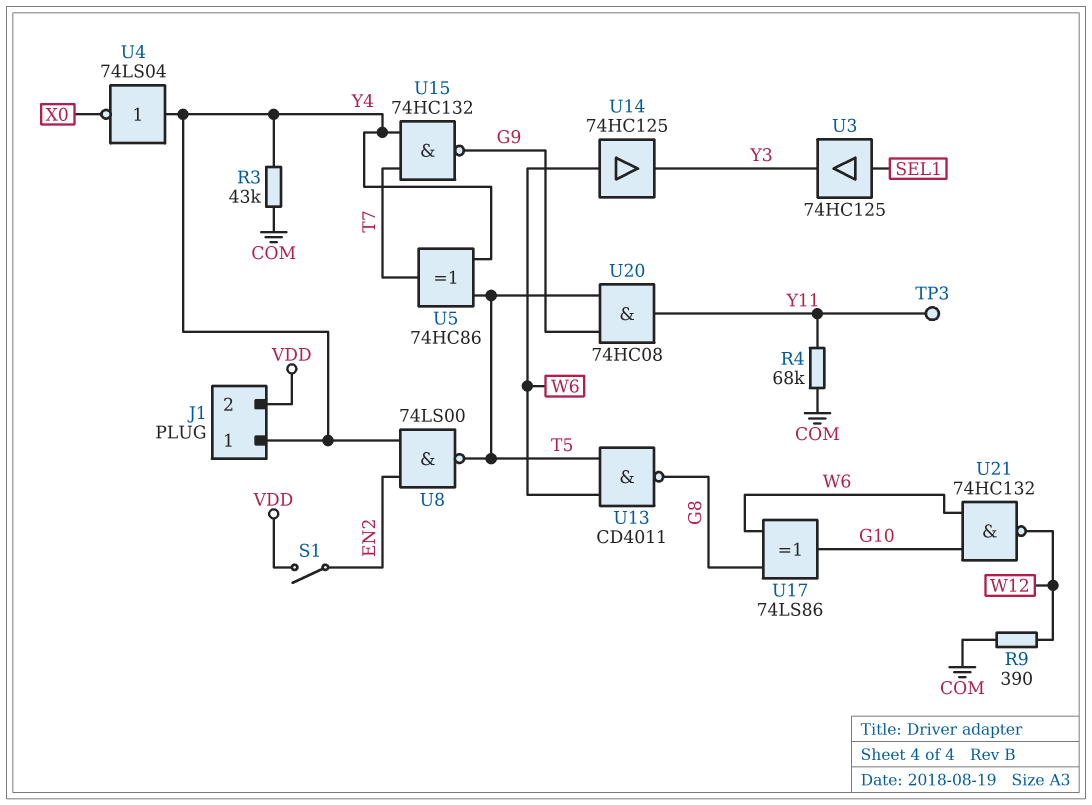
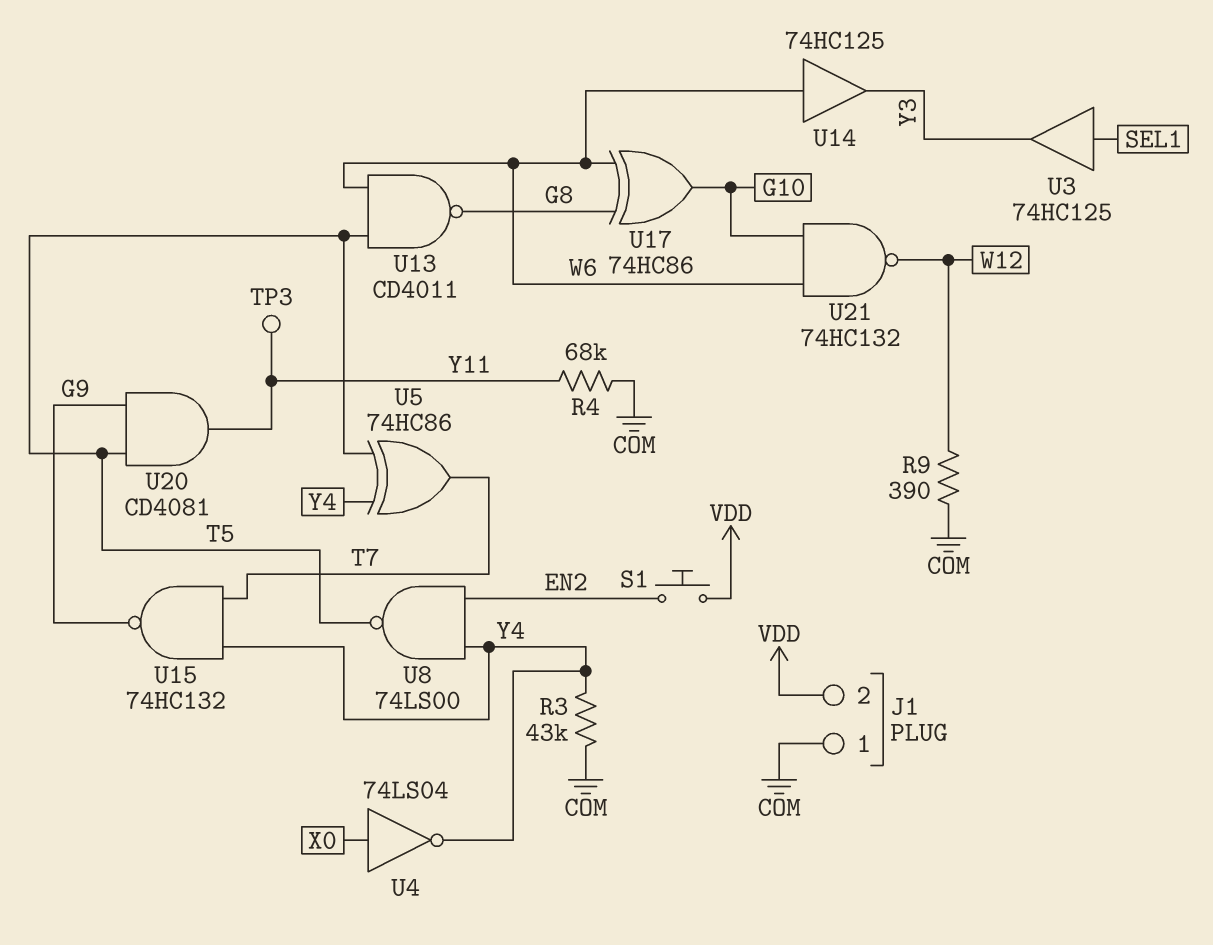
J1 pin 1: Y4 -> COM
S1: switch (EN2, VDD) -> button (EN2, VDD)
U4: NOT 74LS04 (in Y4, out X0) -> NOT 74LS04 (in X0, out Y4)
U17: XOR 74LS86 (in G8, in W6, out G10) -> XOR 74HC86 (in G8, in W6, out G10)
U20: AND 74HC08 (in G9, in T5, out Y11) -> AND CD4081 (in G9, in T5, out Y11)

